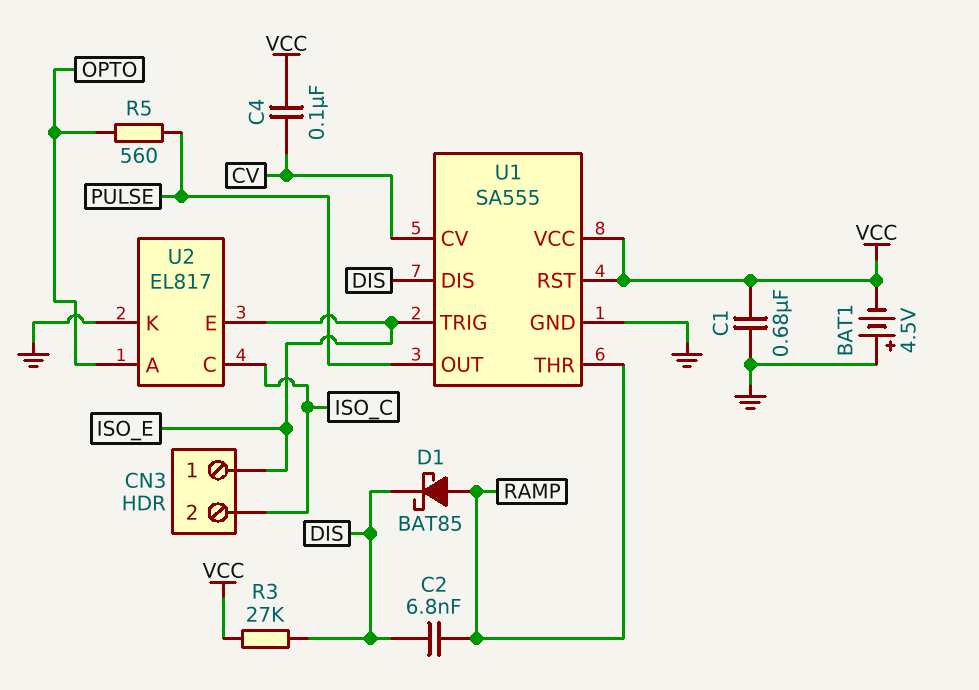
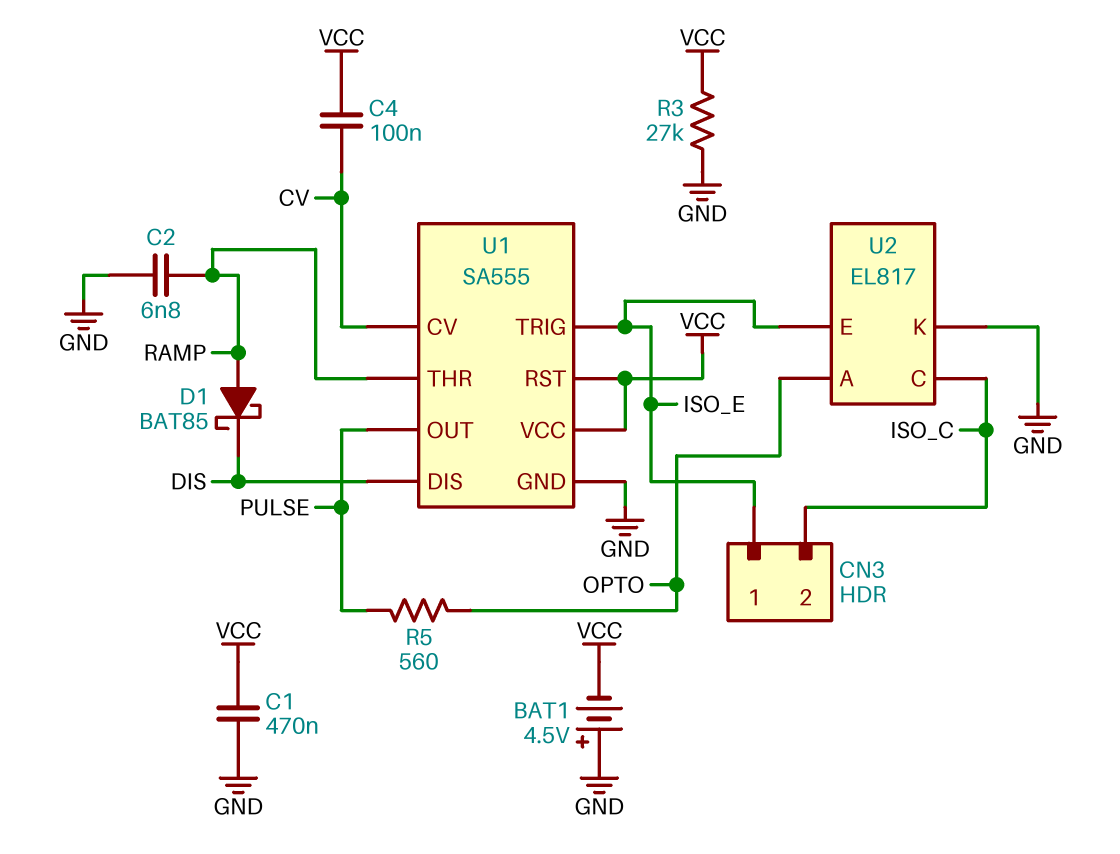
C1: 680nF (GND, VCC) -> 470nF (GND, VCC)
C2: 6.8nF (DIS, RAMP) -> 6.8nF (GND, RAMP)
R3: 27k (DIS, VCC) -> 27k (GND, VCC)

